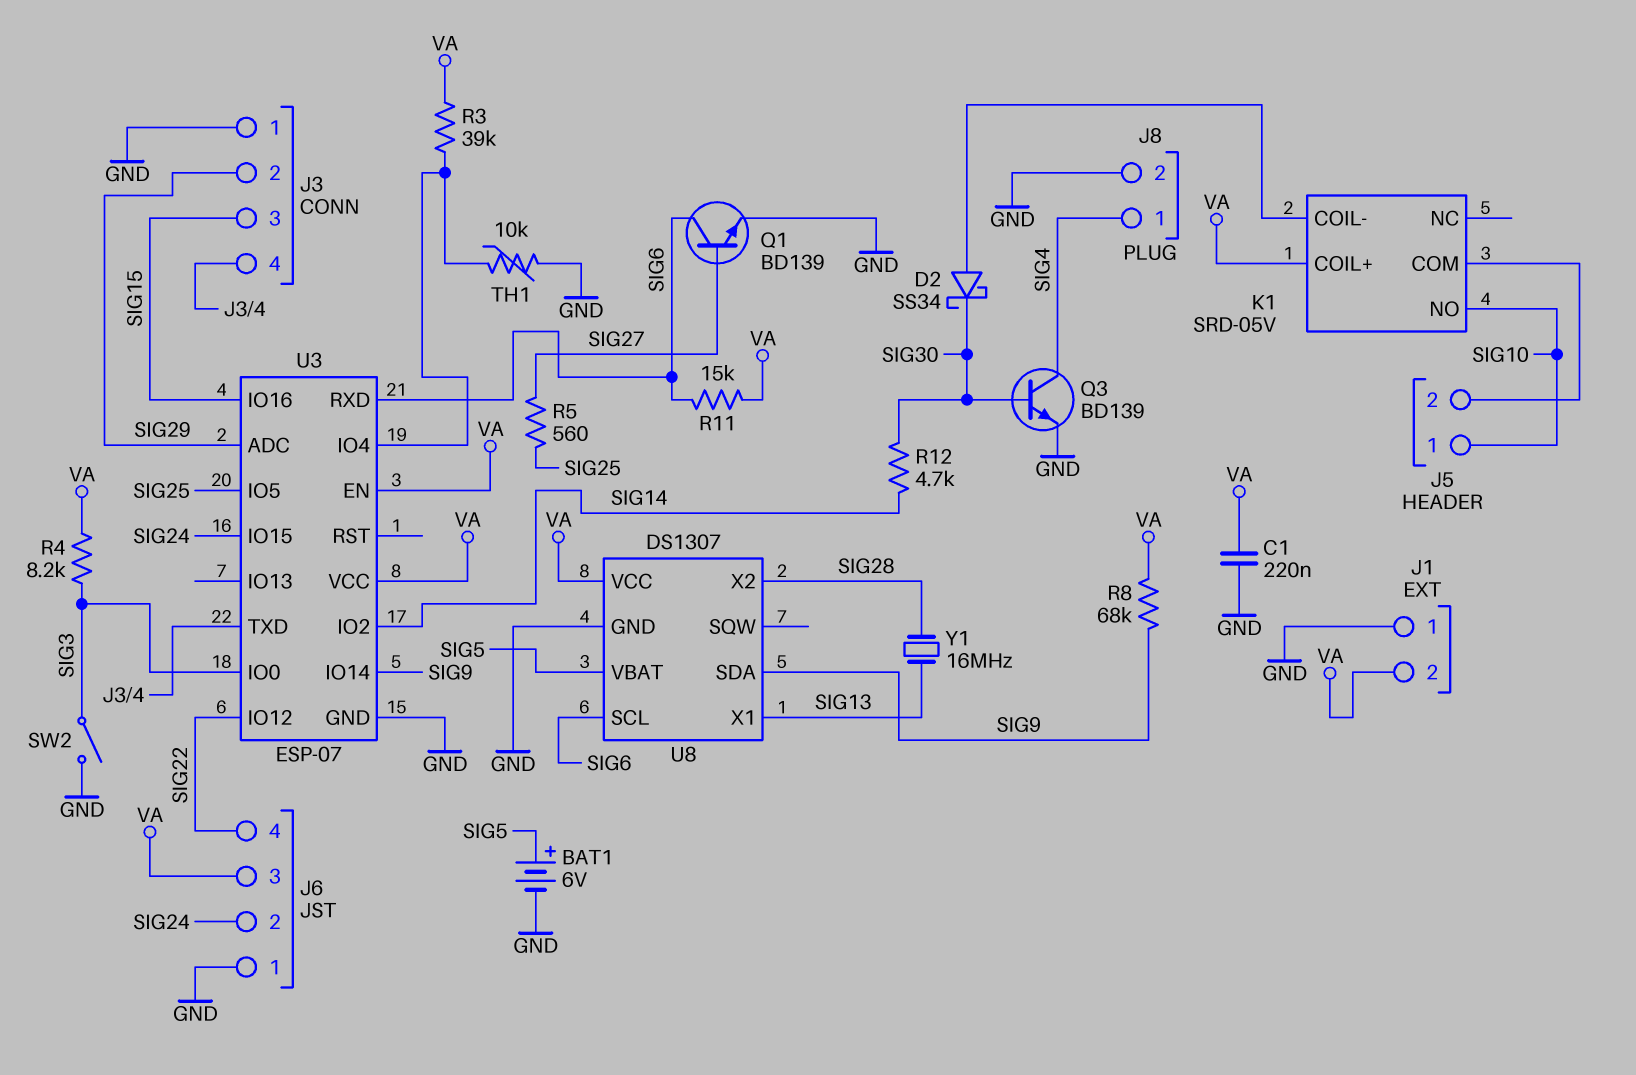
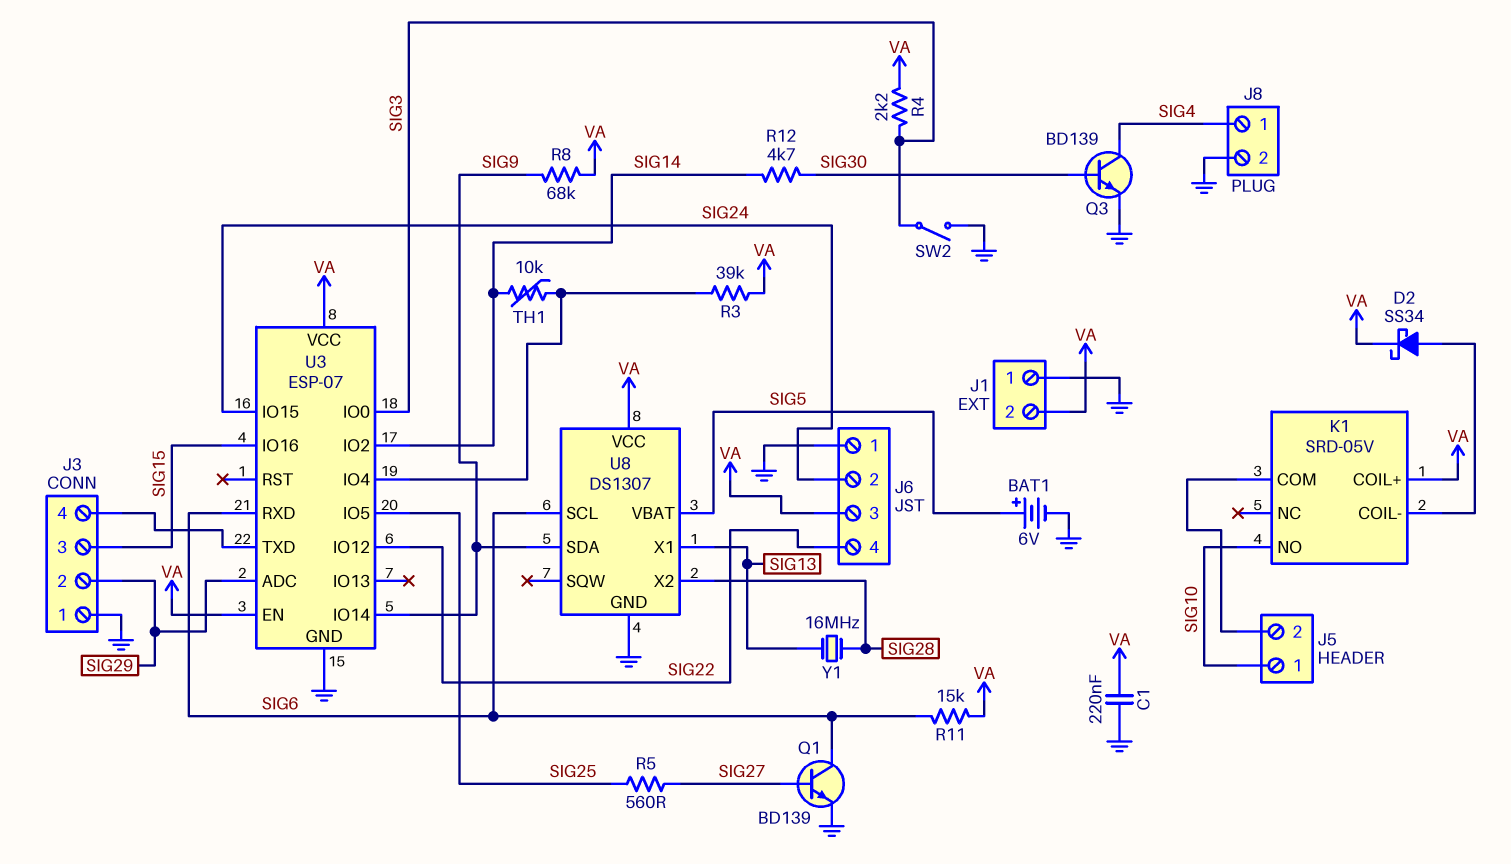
D2: schottky SS34 (A K1/COIL-, K SIG30) -> schottky SS34 (A K1/COIL-, K VA)
R4: 8.2k (SIG3, VA) -> 2.2k (SIG3, VA)
TH1: 10k (GND, U3/IO4) -> 10k (SIG14, U3/IO4)

